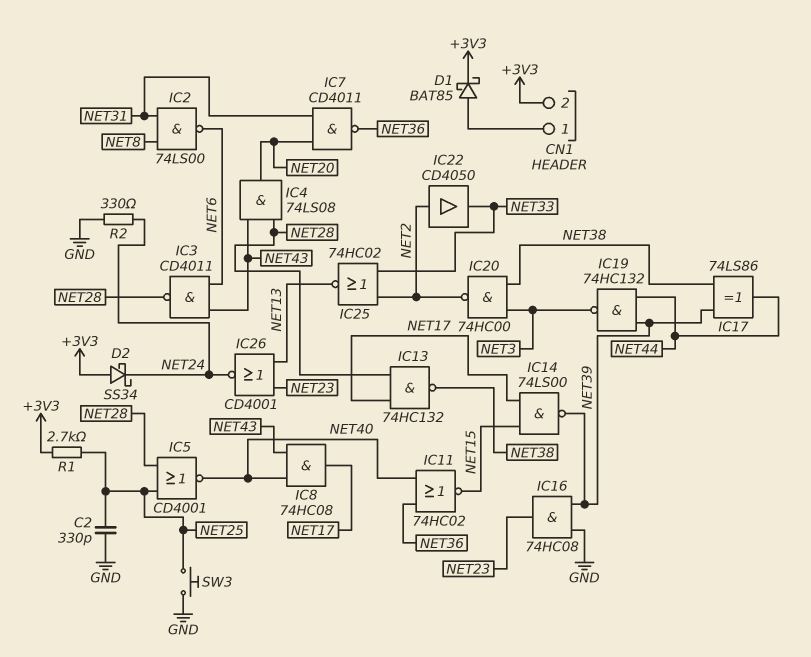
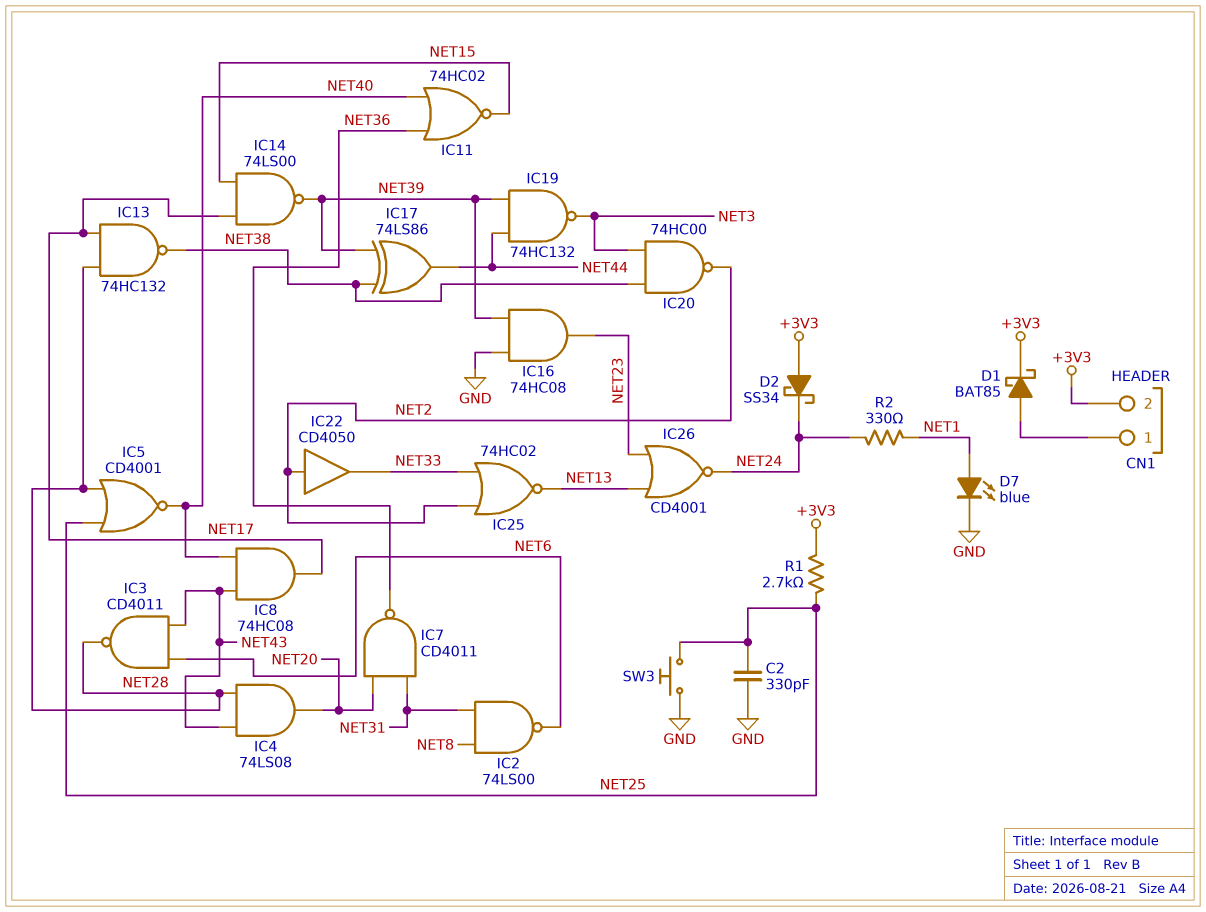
D7: none -> LED blue (A NET1, K GND)
R2: 330 (GND, NET24) -> 330 (NET1, NET24)

